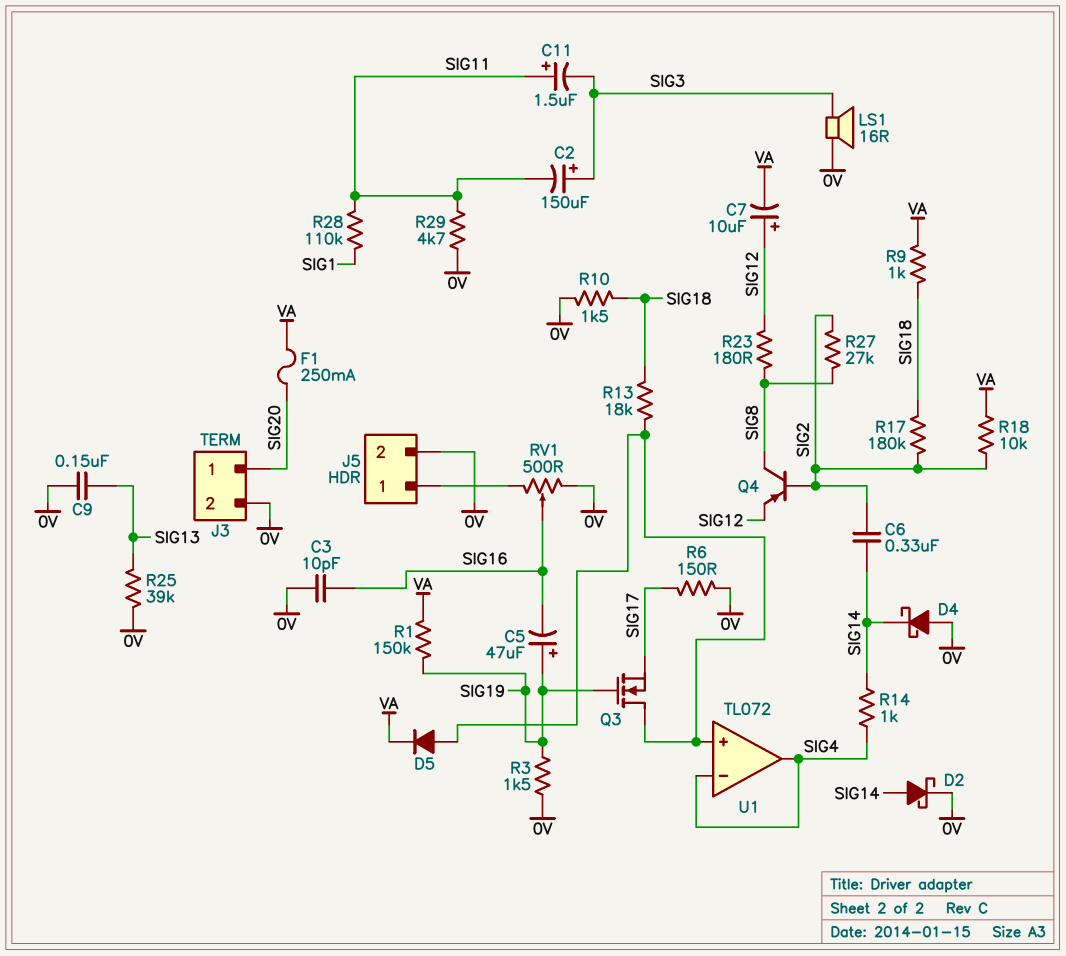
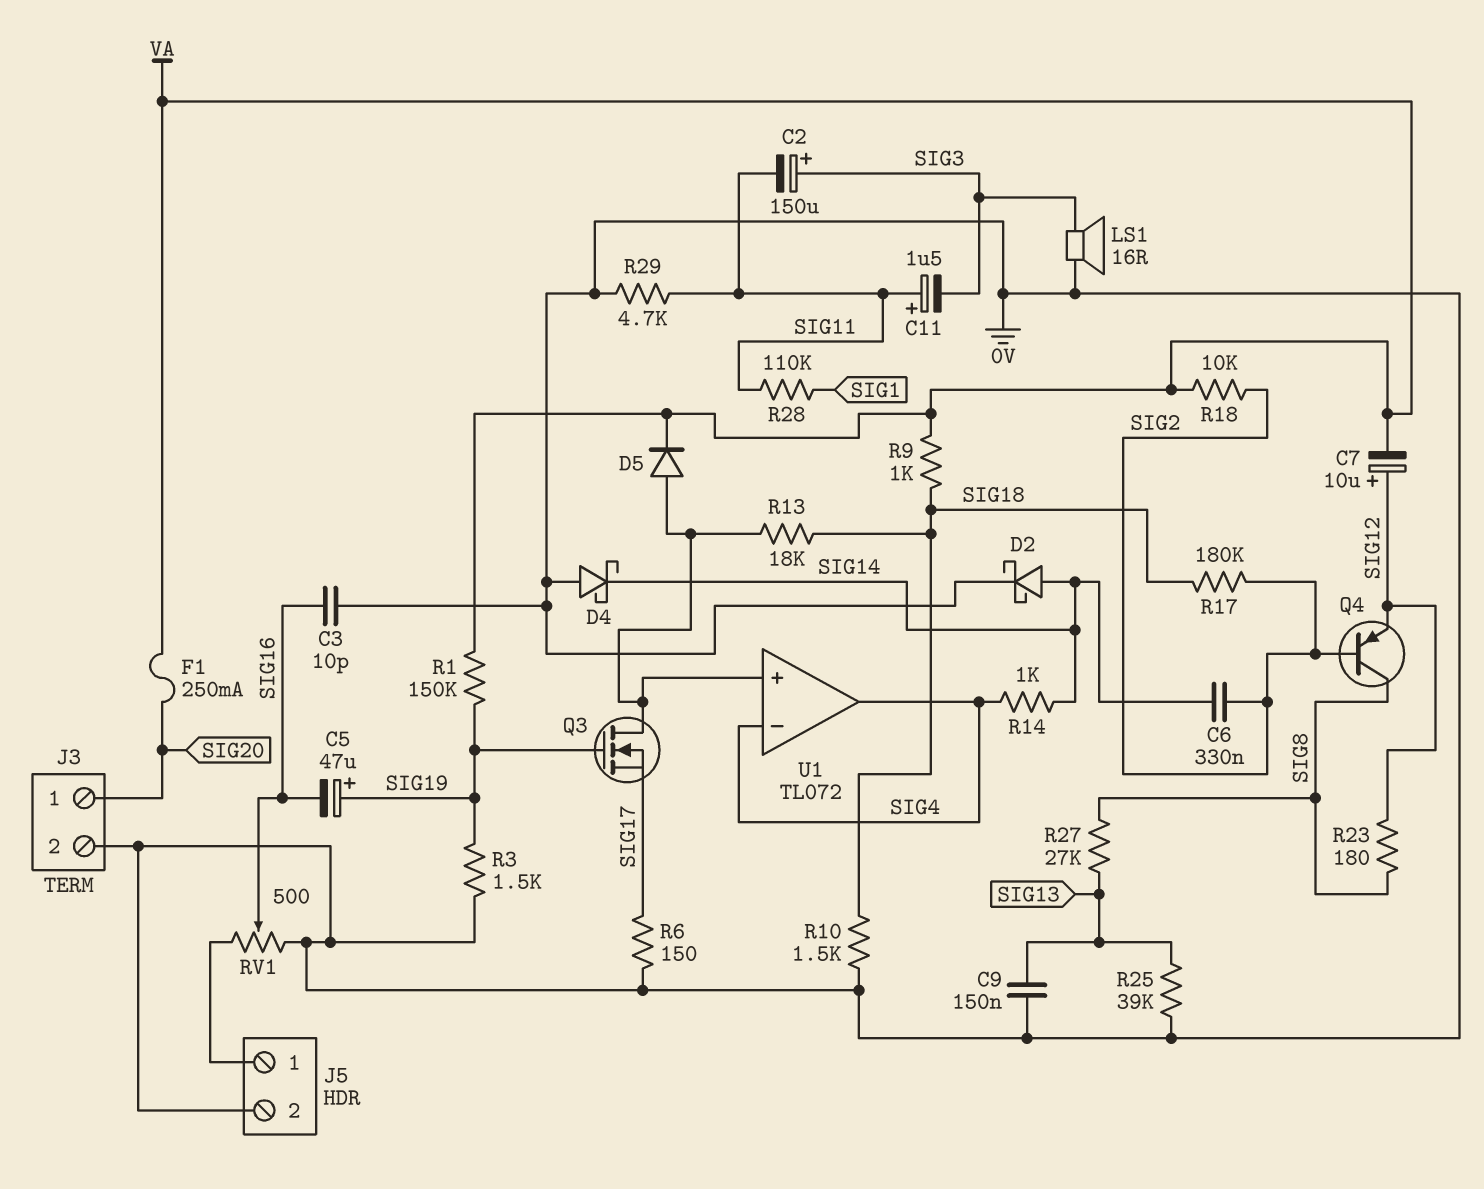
R27: 27k (SIG2, SIG8) -> 27k (SIG8, SIG13)

